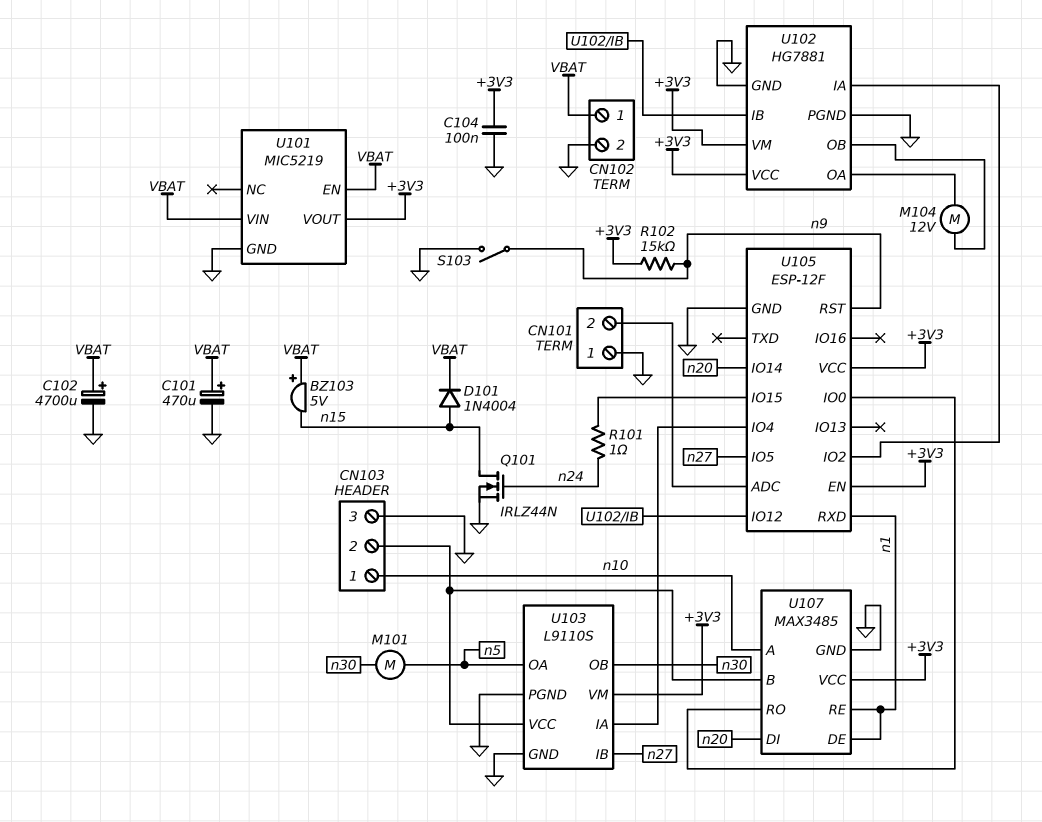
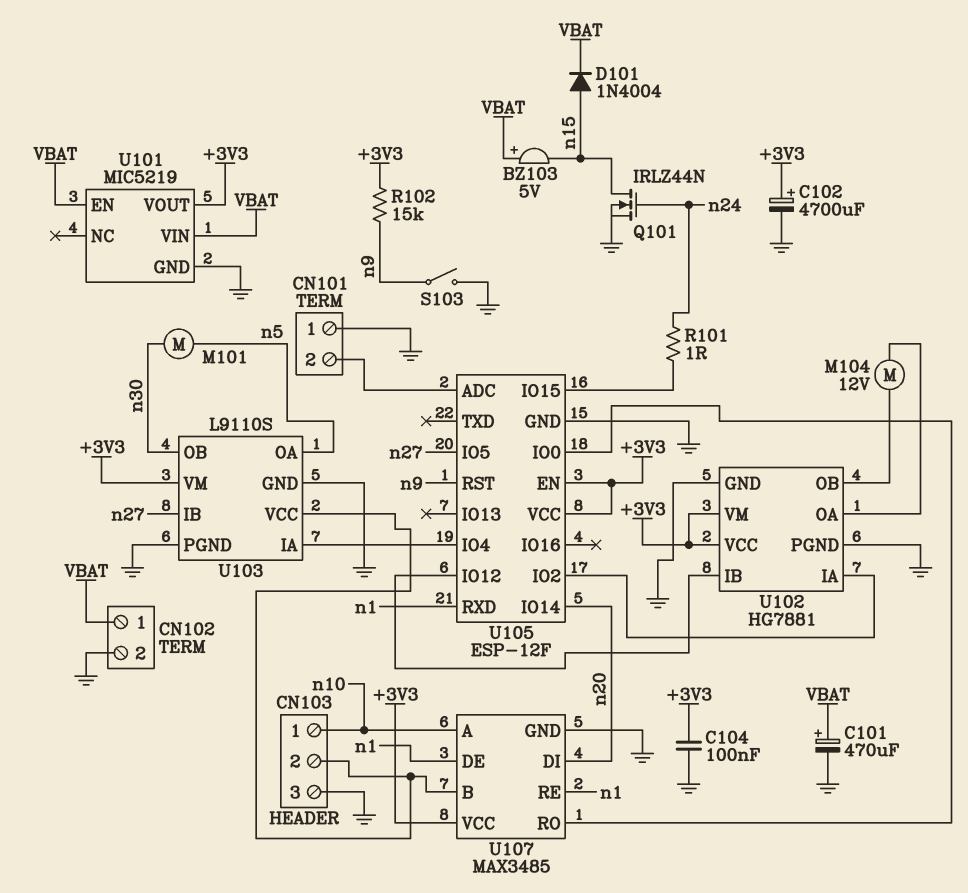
C102: 4700uF (plus VBAT, minus GND) -> 4700uF (plus +3V3, minus GND)

